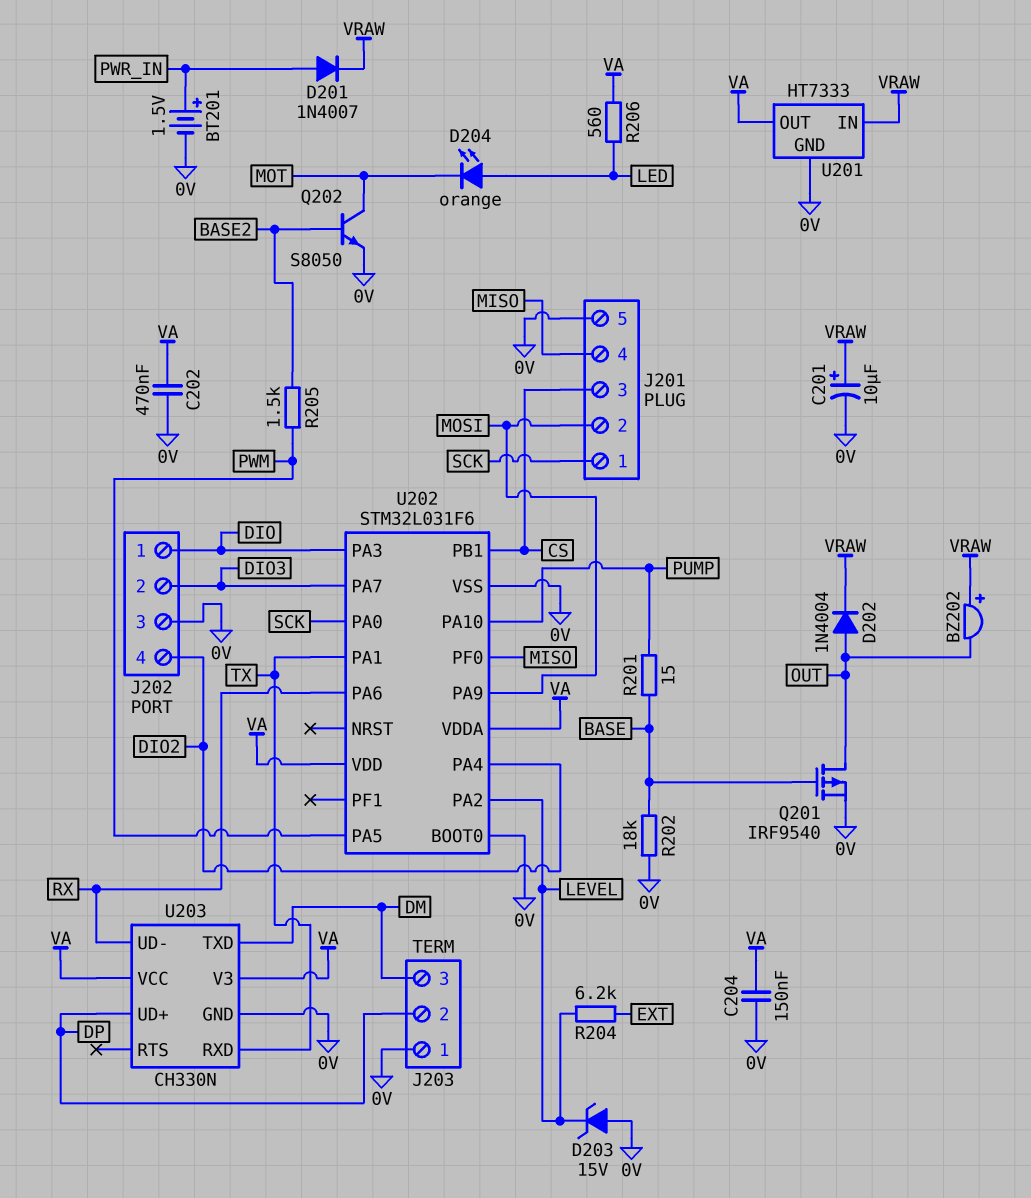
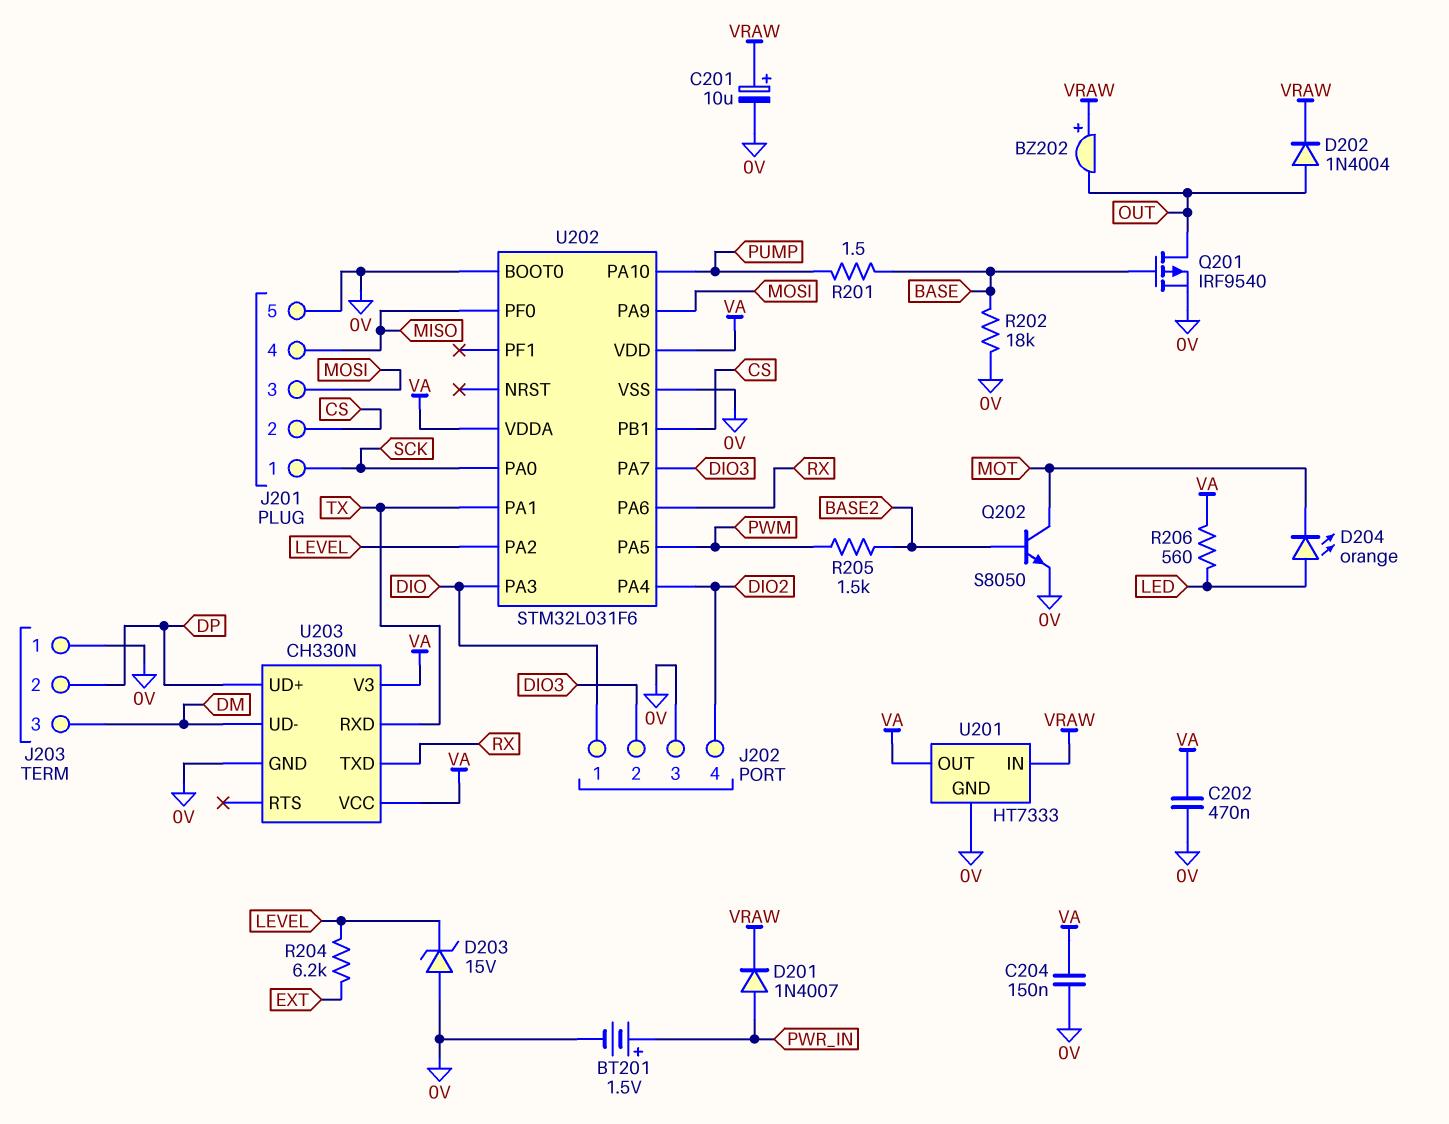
J201 pin 2: MOSI -> CS
J201 pin 3: CS -> MOSI
R201: 15 (BASE, PUMP) -> 1.5 (BASE, PUMP)
U203 pin TXD: DM -> RX
U203 pin UD-: RX -> DM

